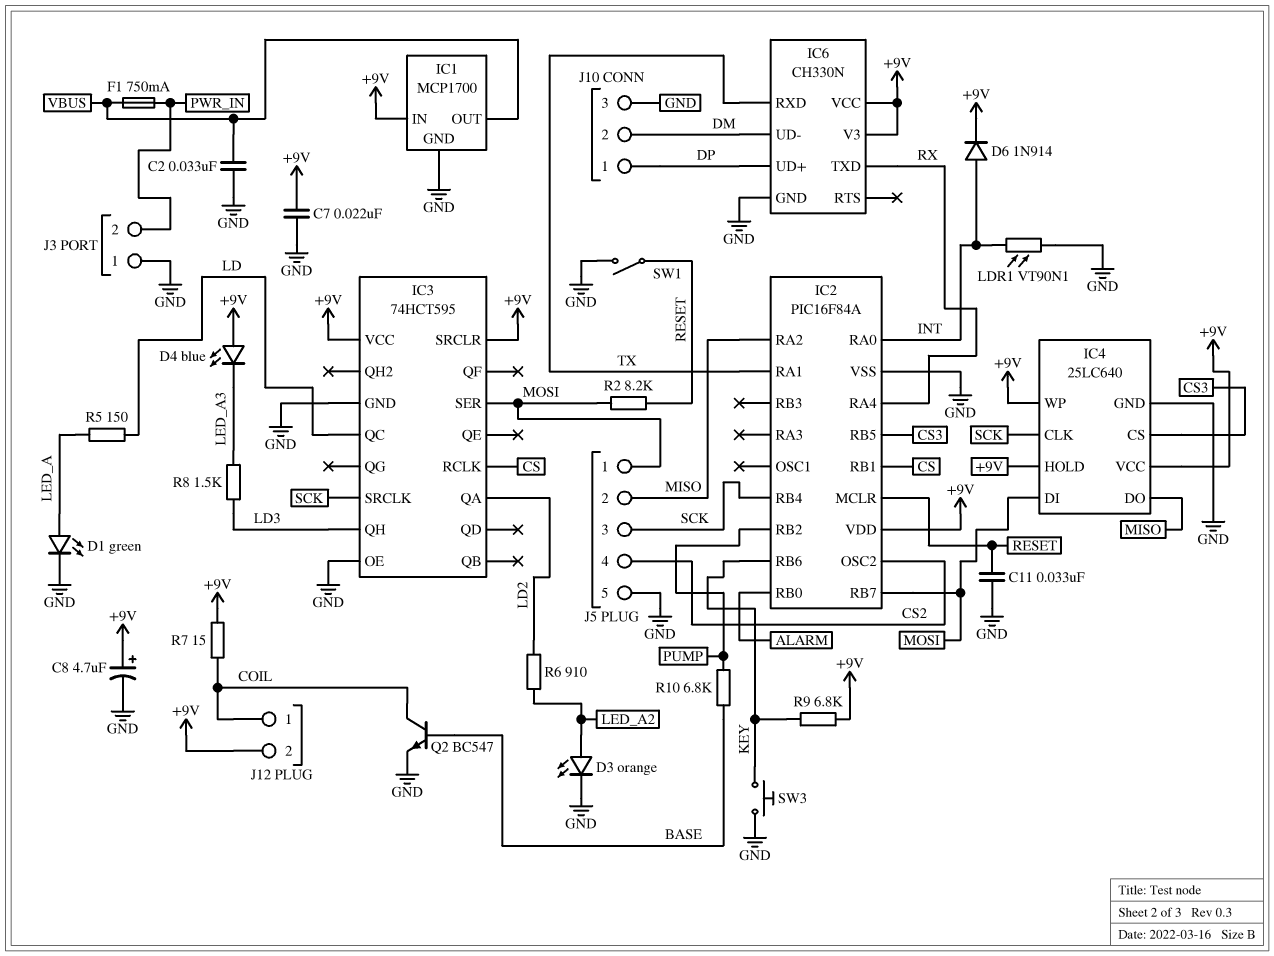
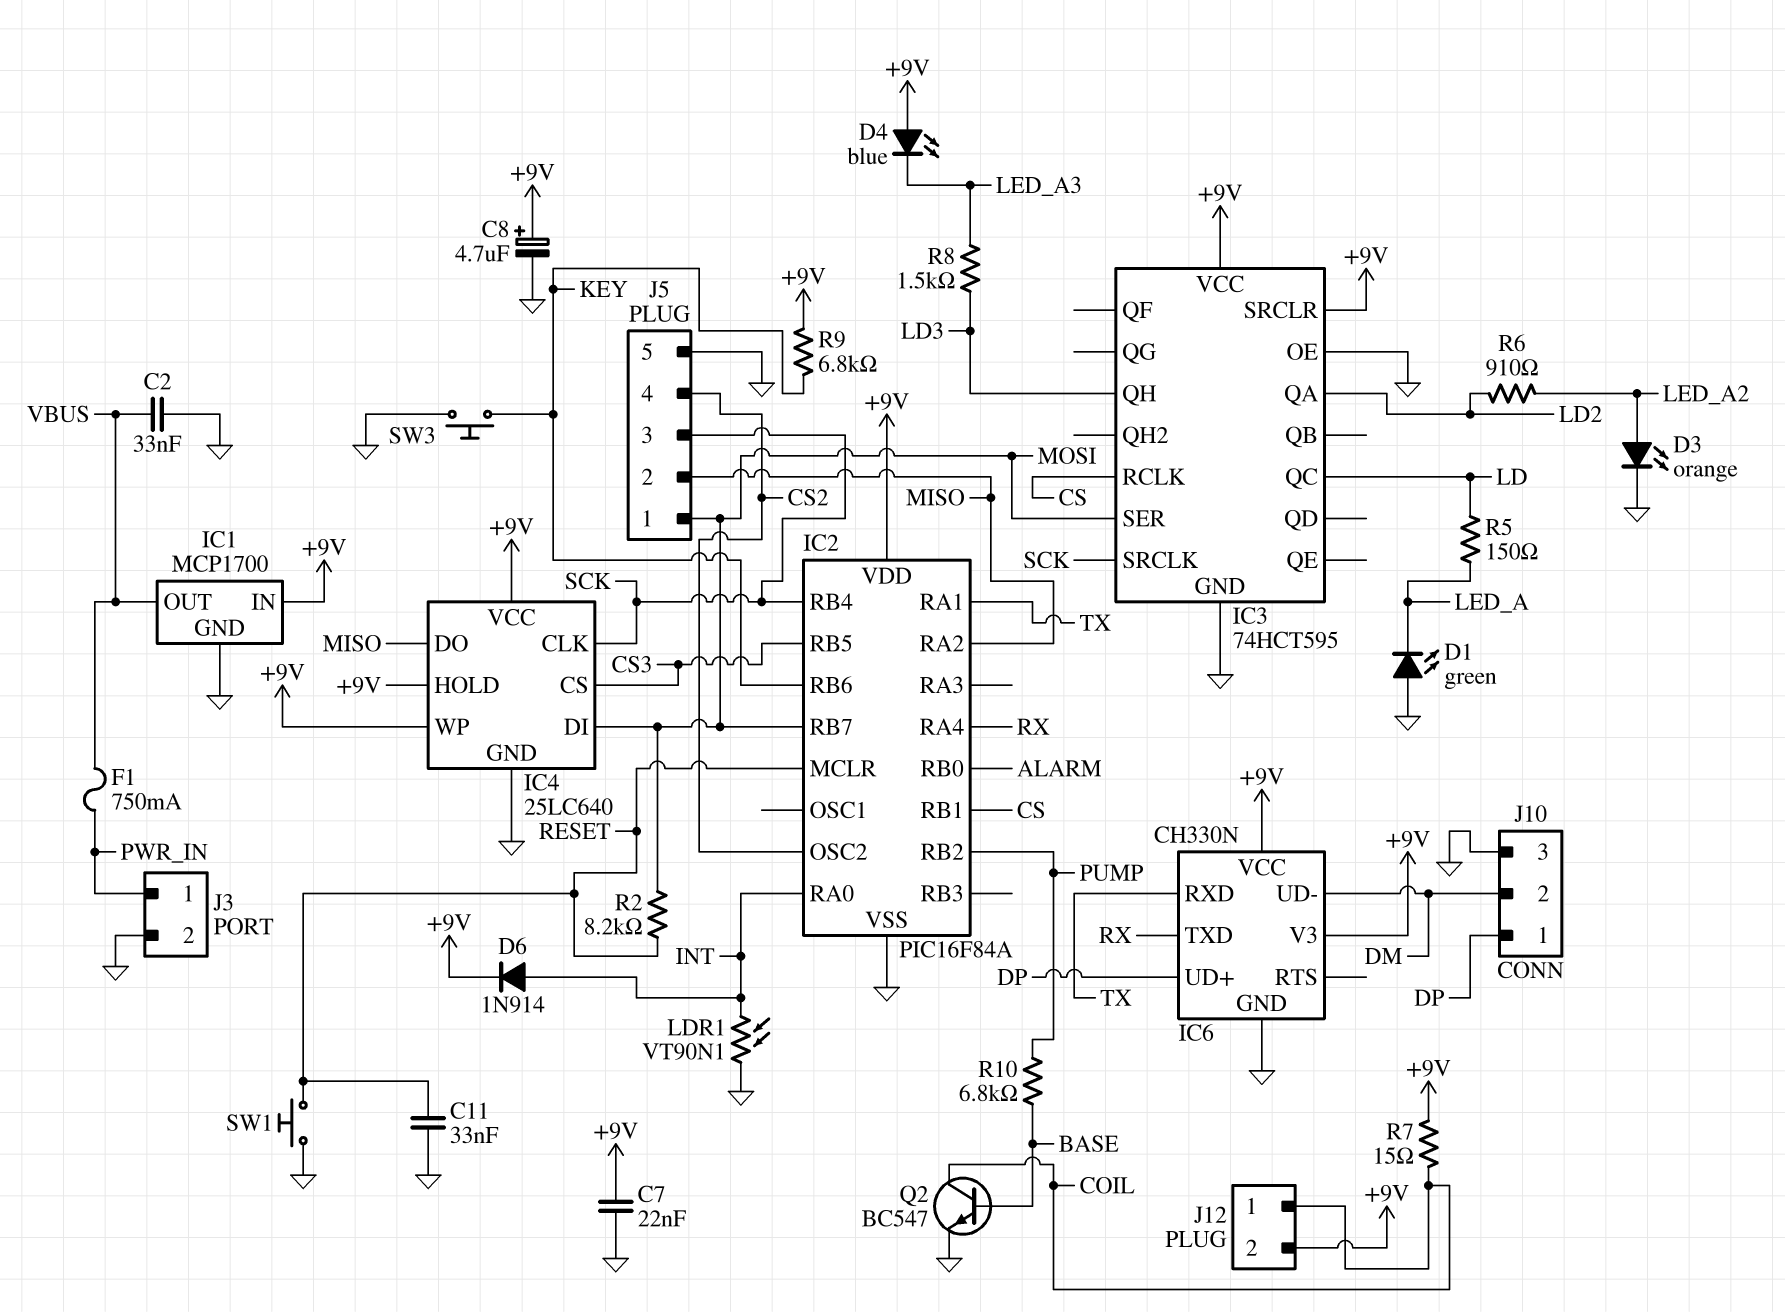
D1: LED green (A LED_A, K GND) -> LED green (A GND, K LED_A)
J3 pin 1: GND -> PWR_IN
J3 pin 2: PWR_IN -> GND
SW1: switch (GND, RESET) -> button (GND, RESET)

